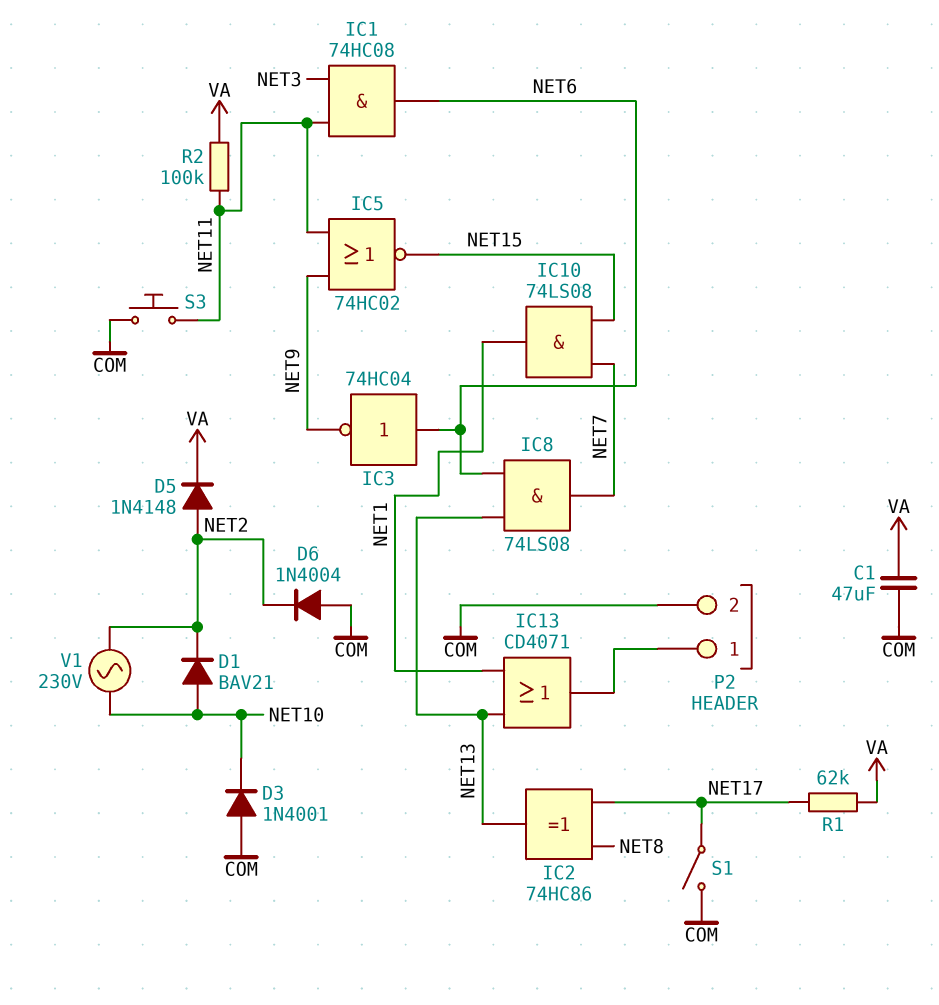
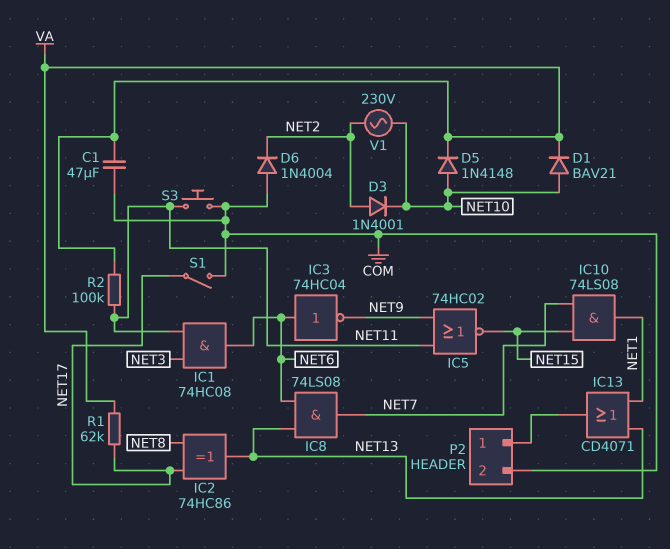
D1: diode BAV21 (A NET10, K NET2) -> diode BAV21 (A NET10, K VA)
D3: diode 1N4001 (A COM, K NET10) -> diode 1N4001 (A NET2, K NET10)
D5: diode 1N4148 (A NET2, K VA) -> diode 1N4148 (A NET10, K VA)

